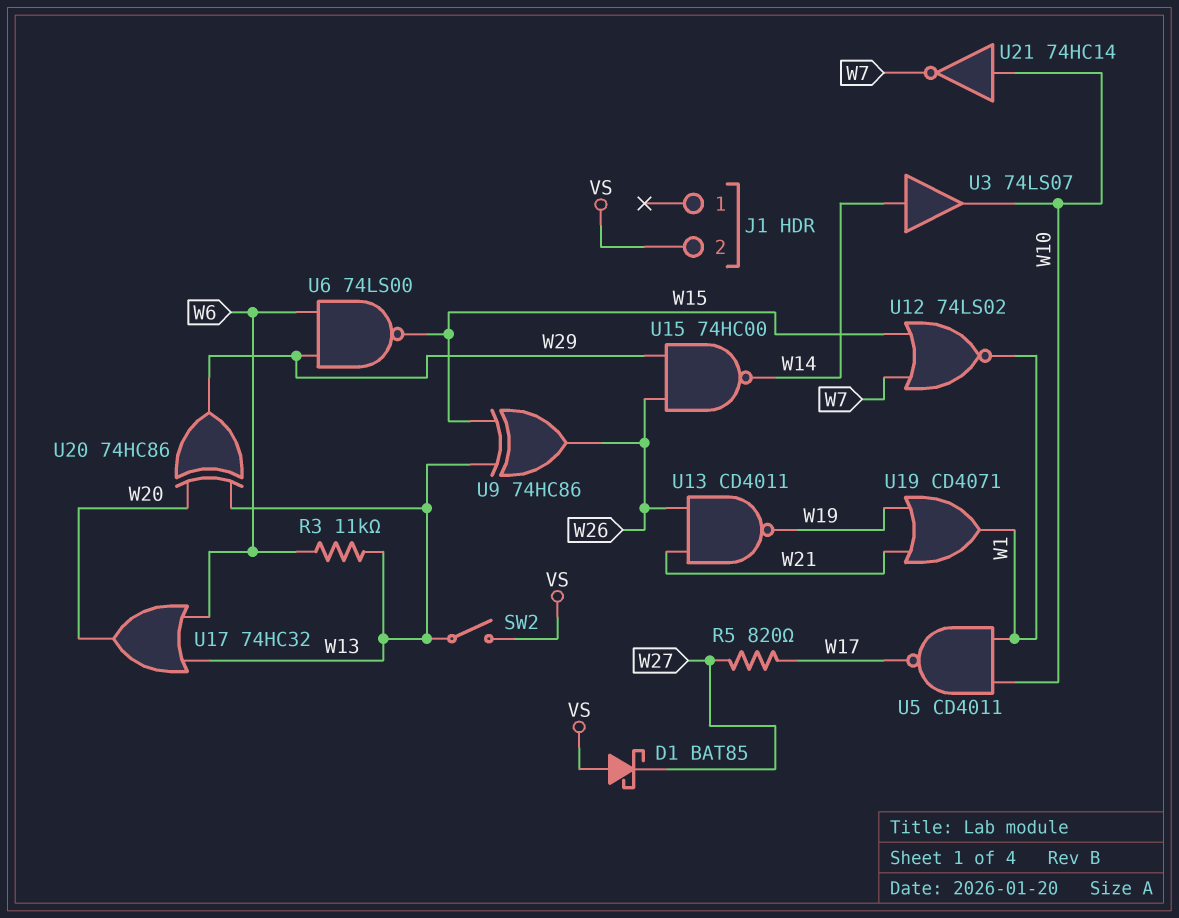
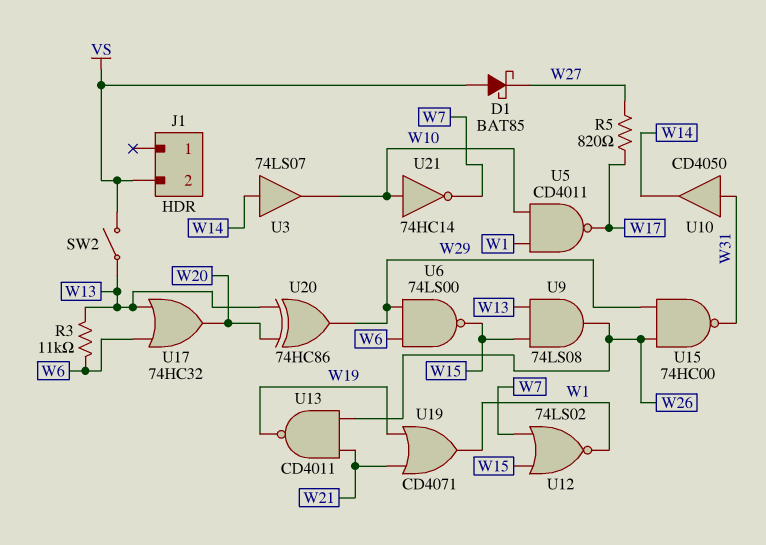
U9: XOR 74HC86 (in W13, in W15, out W26) -> AND 74LS08 (in W13, in W15, out W26)
U10: none -> buffer CD4050 (in W31, out W14)
U15: NAND 74HC00 (in W26, in W29, out W14) -> NAND 74HC00 (in W26, in W29, out W31)

